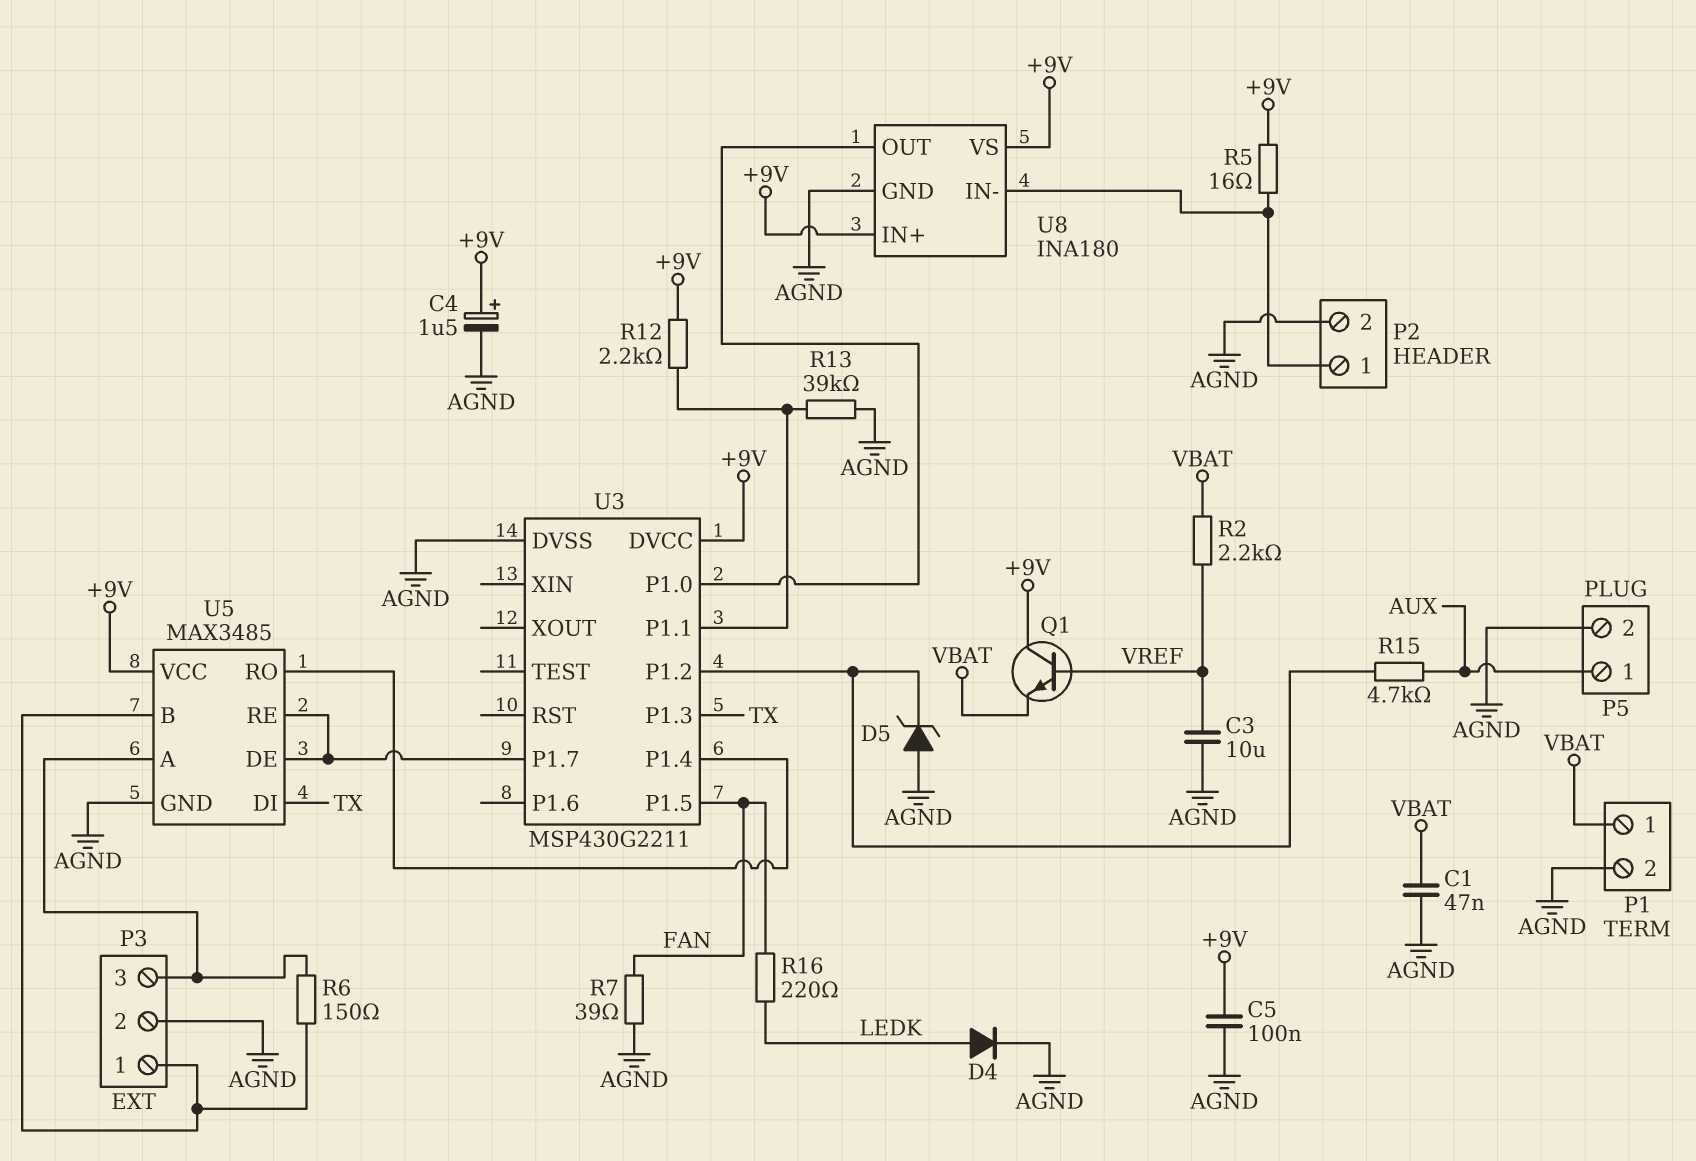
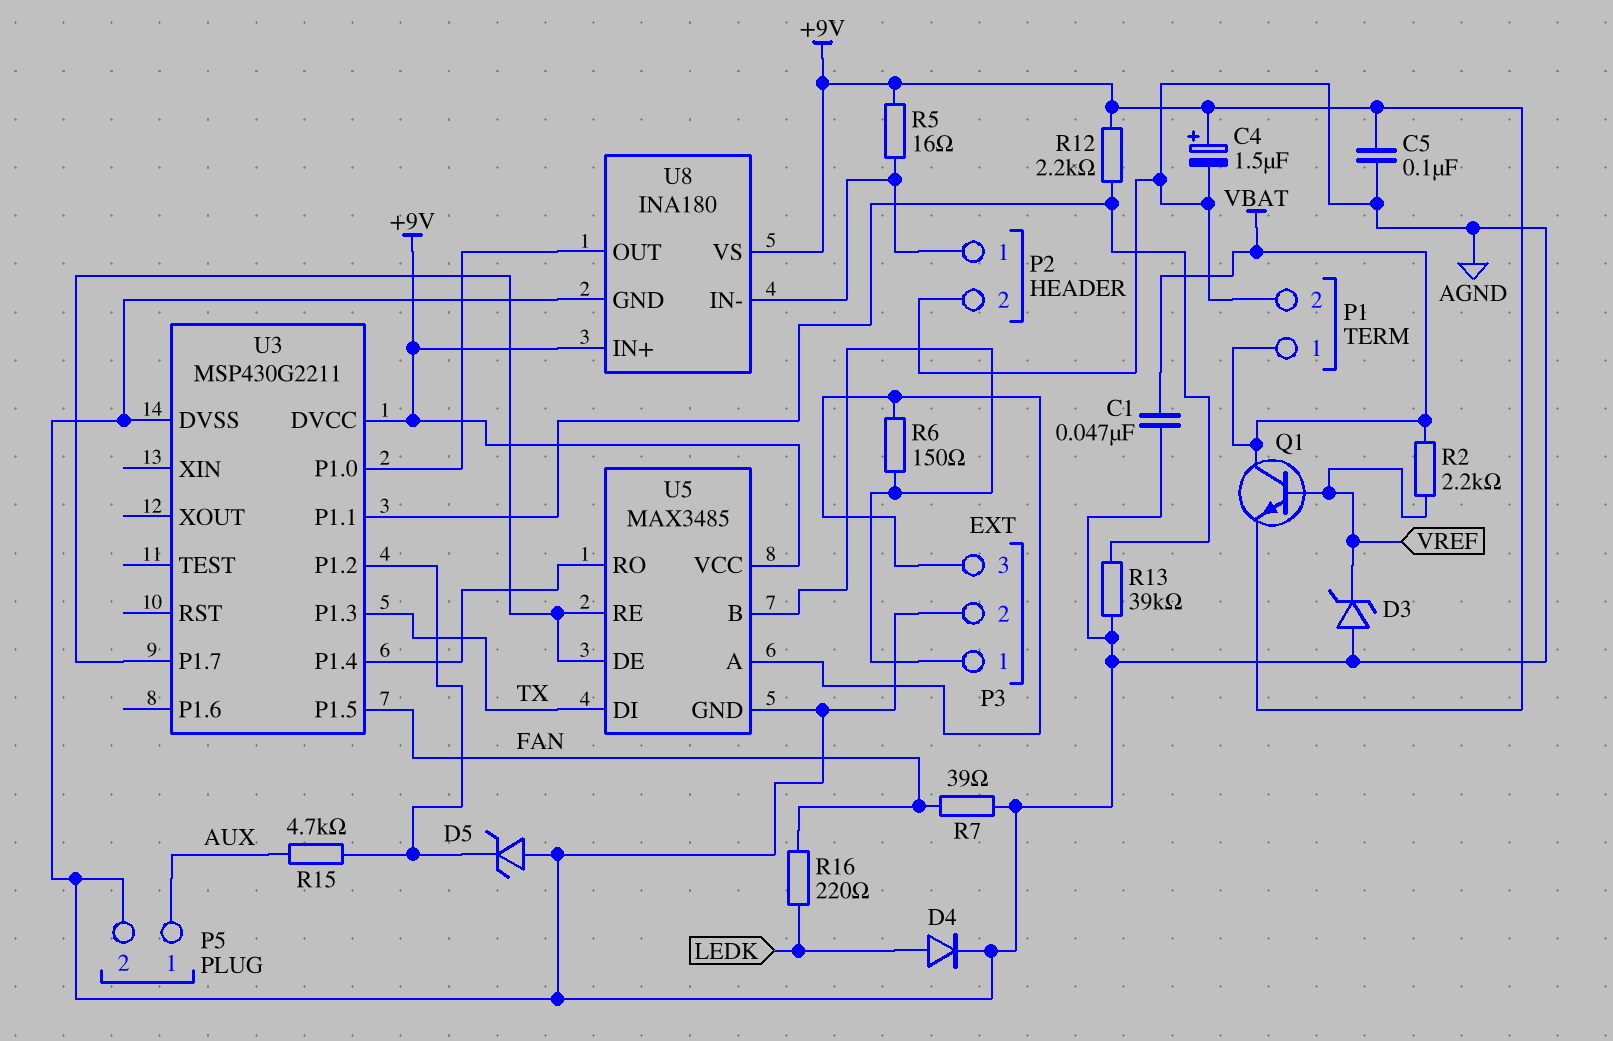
C3: 10uF (AGND, VREF) -> none
D3: none -> zener (A AGND, K VREF)
Q1: NPN (B VREF, C +9V, E VBAT) -> NPN (B VREF, C VBAT, E +9V)

